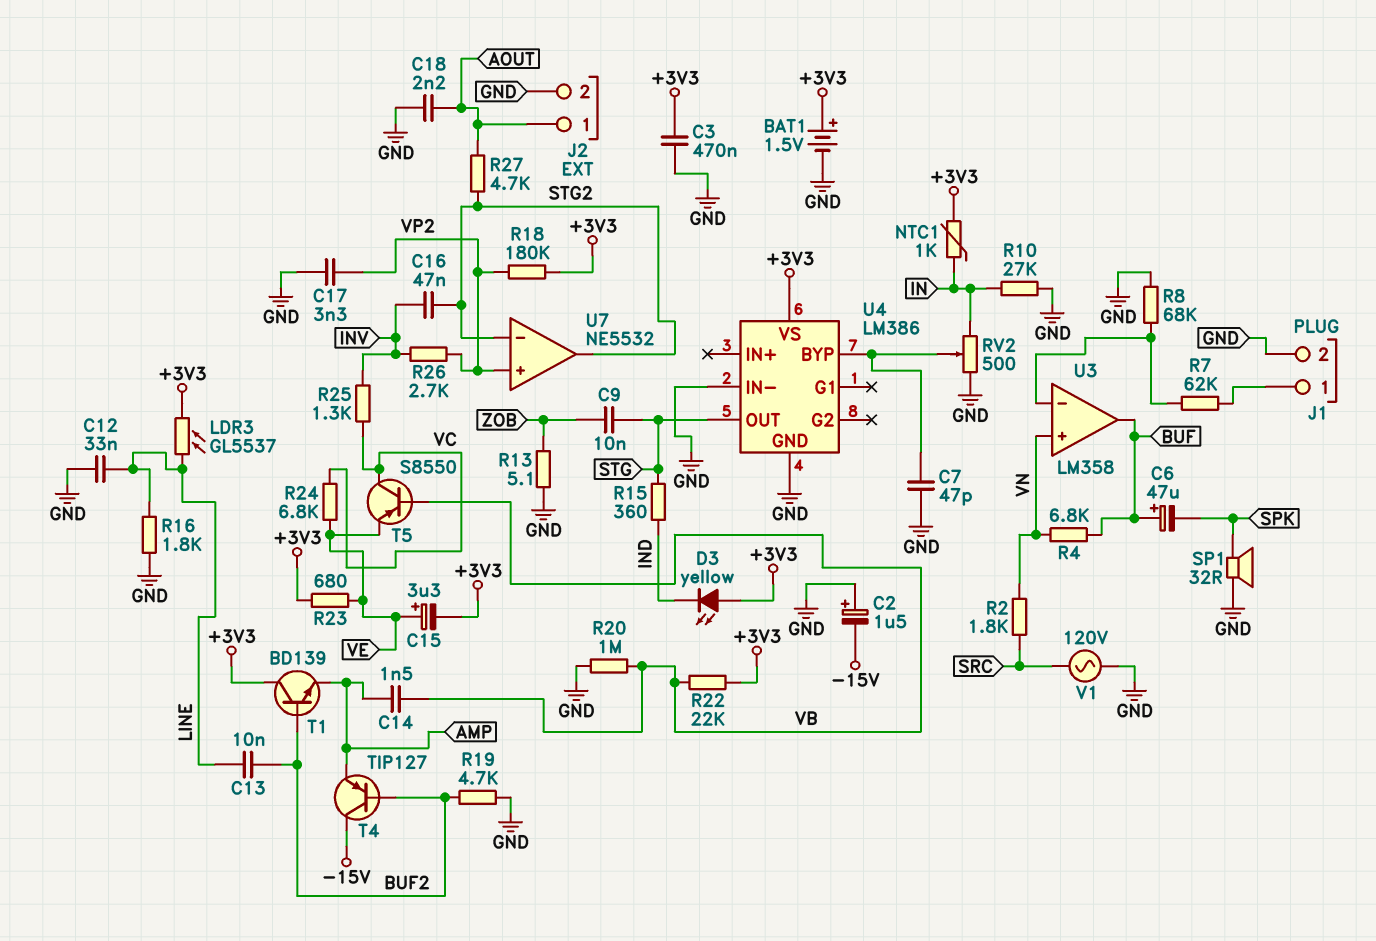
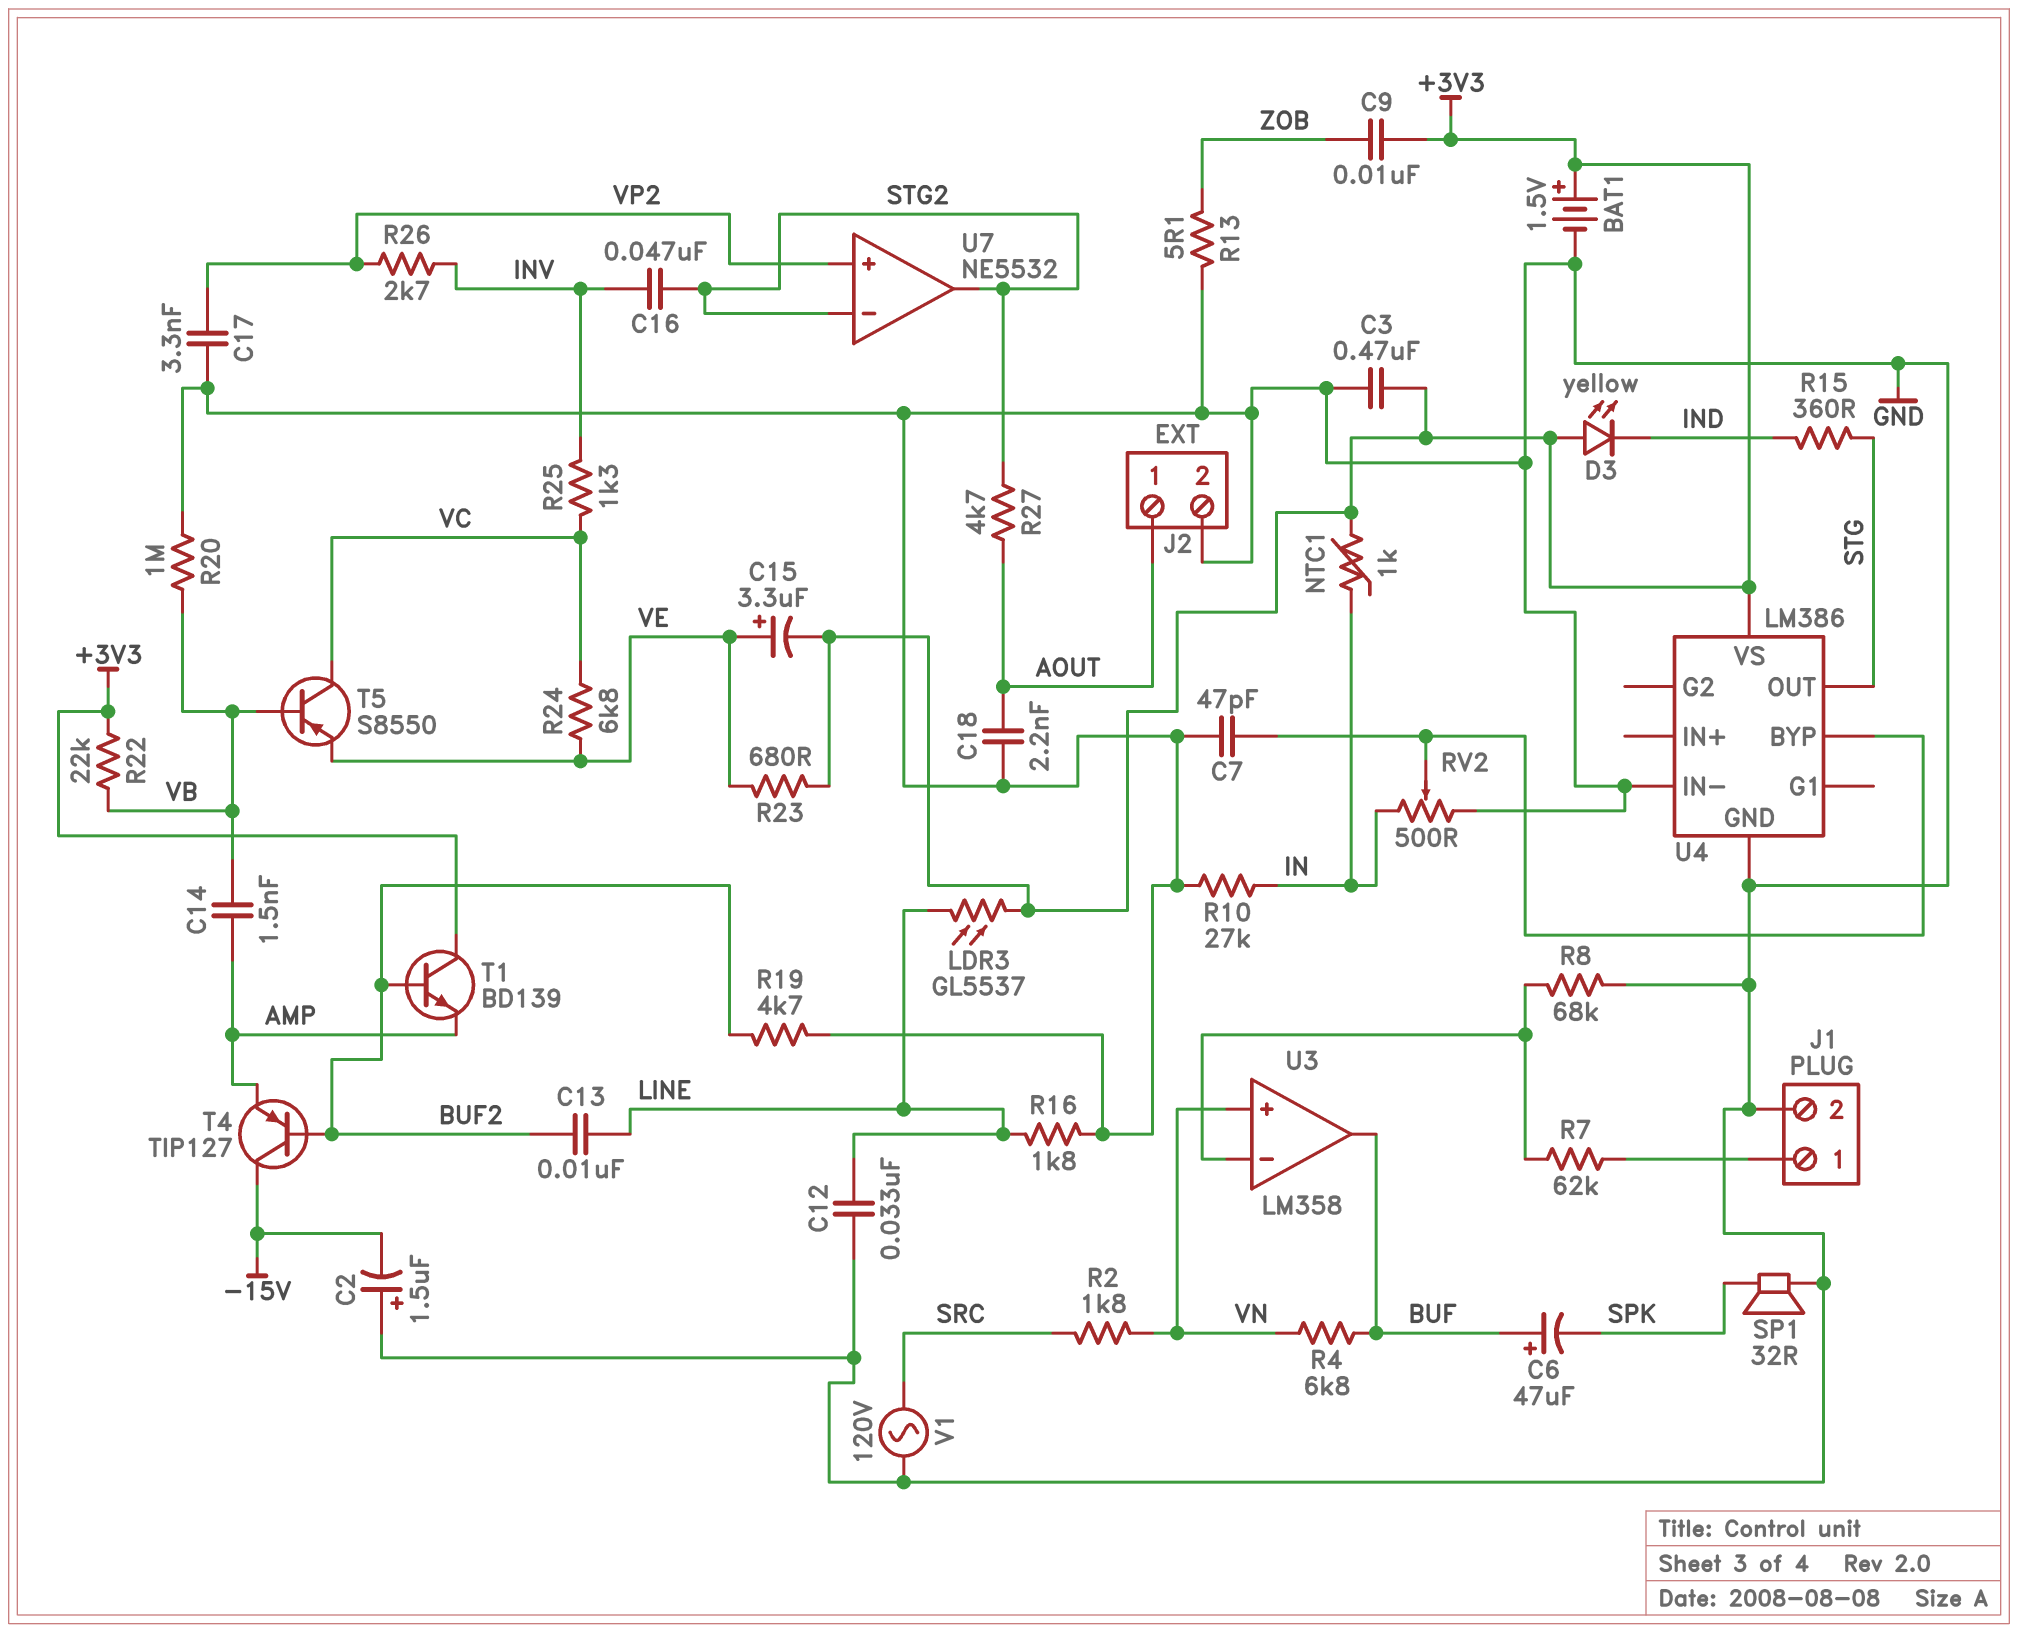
C9: 10nF (STG, ZOB) -> 10nF (+3V3, ZOB)
R18: 180k (+3V3, VP2) -> none

